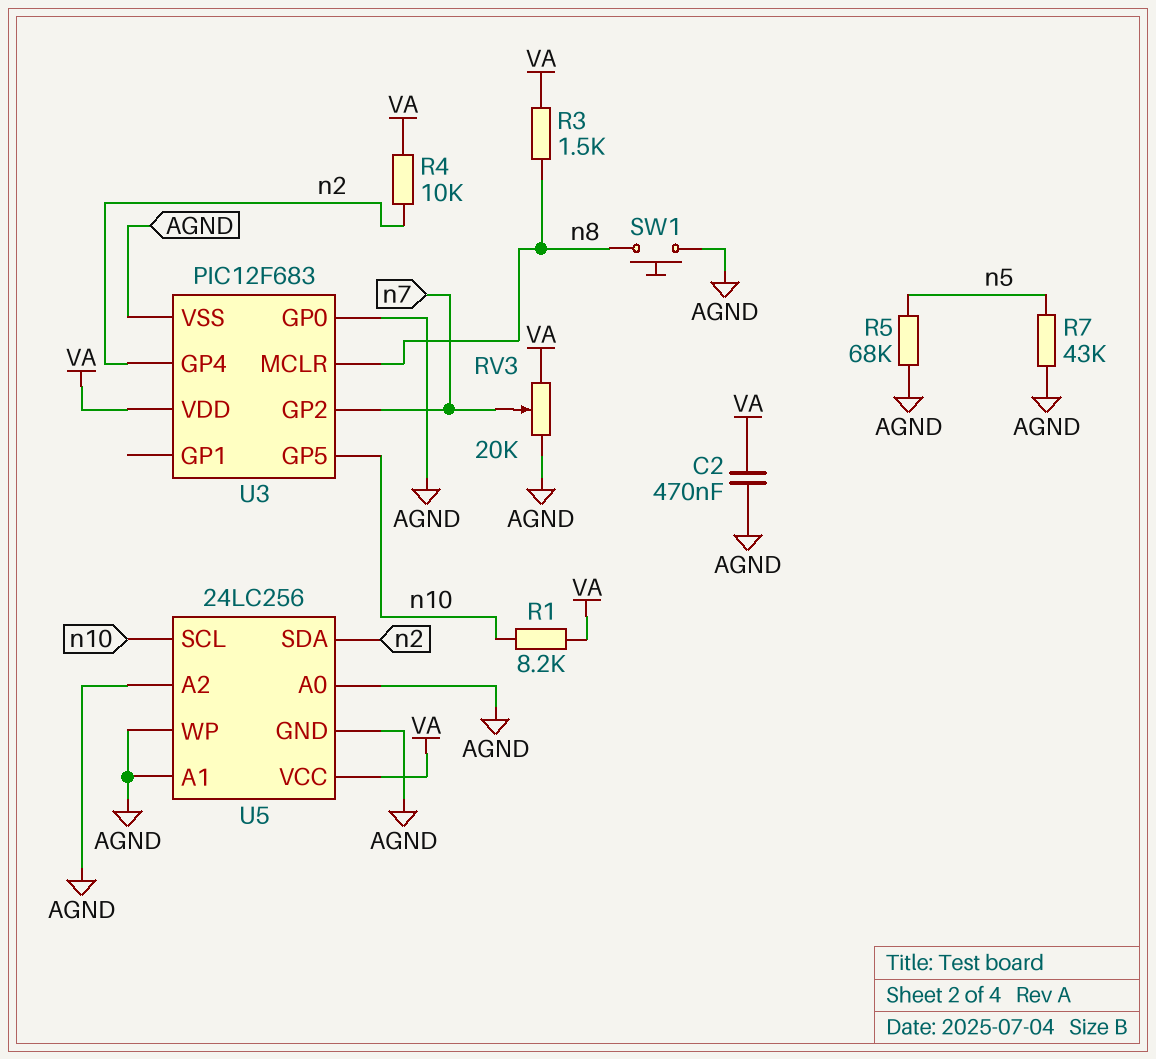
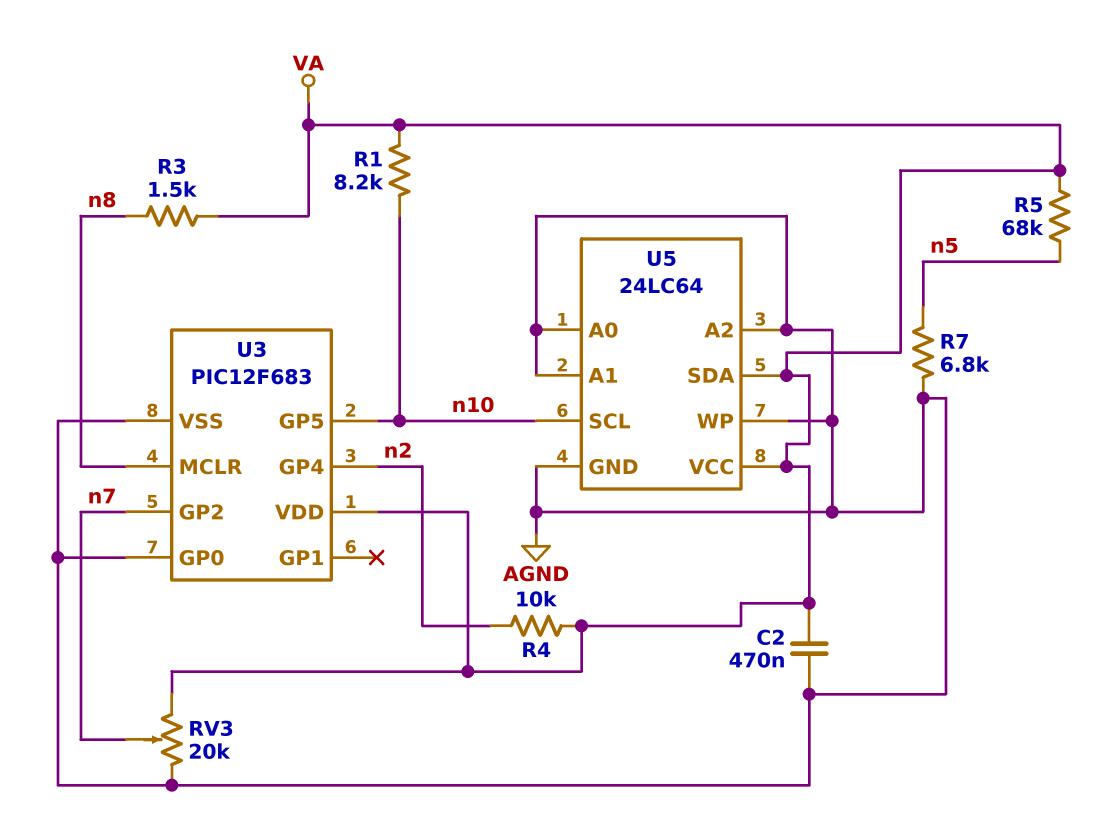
R5: 68k (AGND, n5) -> 68k (VA, n5)
R7: 43k (AGND, n5) -> 6.8k (AGND, n5)
SW1: button (AGND, n8) -> none
U5: 24LC256 -> 24LC64
U5 pin SDA: n2 -> VA

